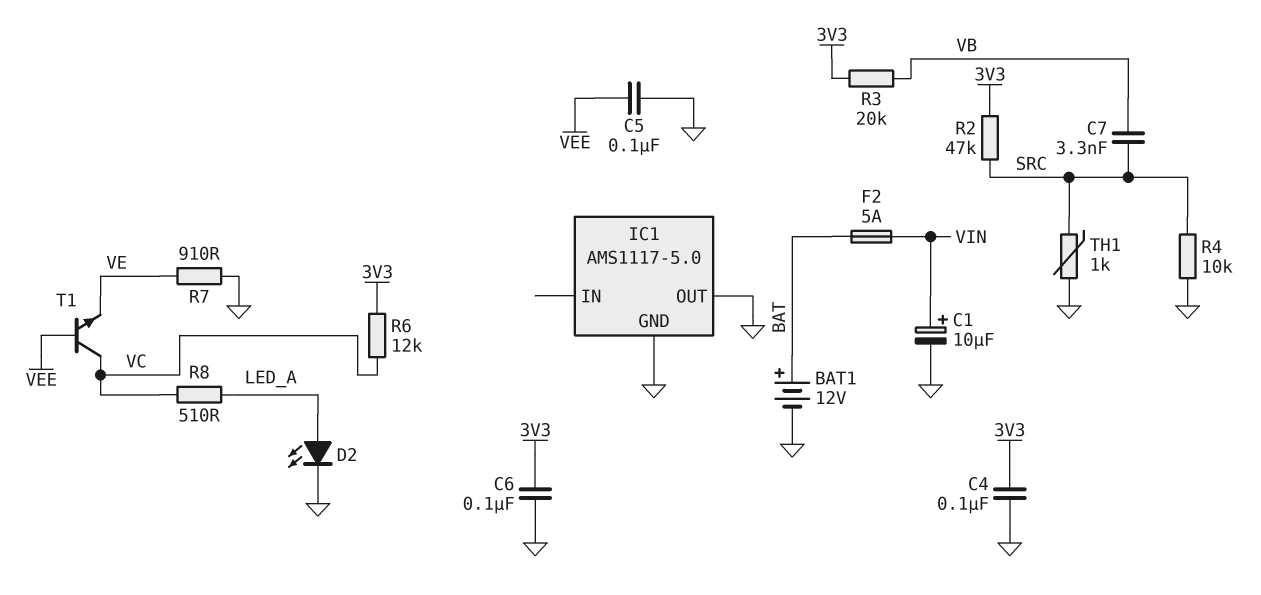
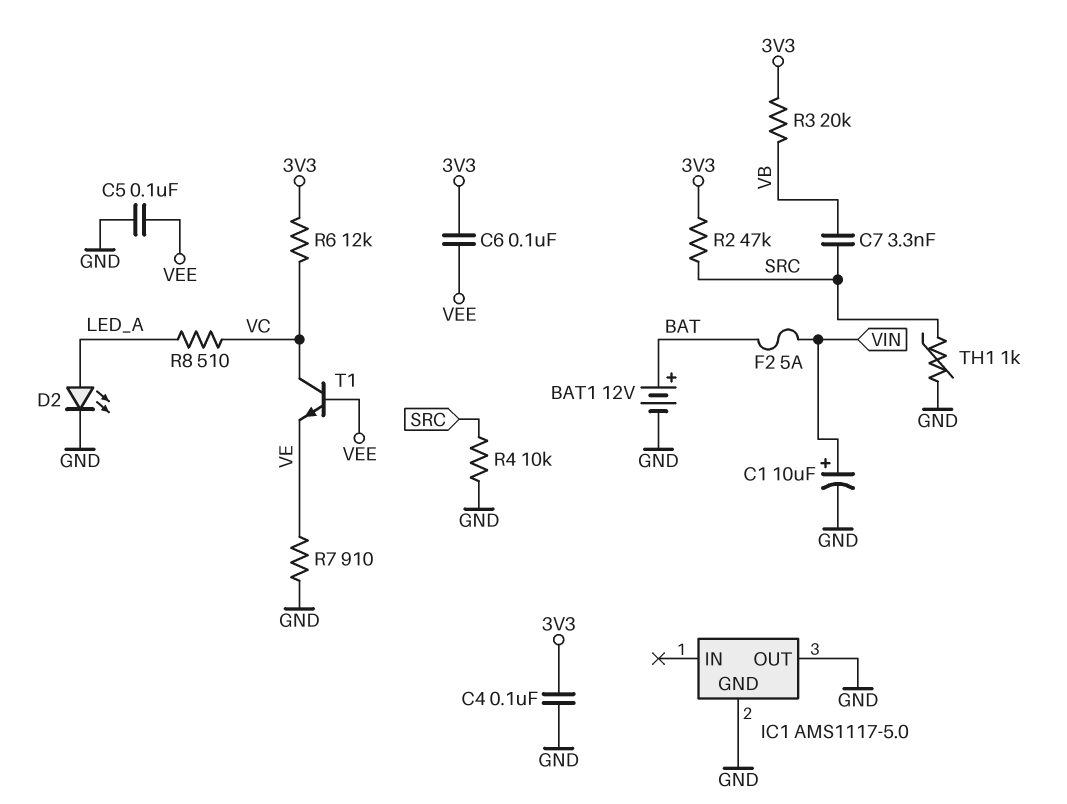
C6: 100nF (3V3, GND) -> 100nF (3V3, VEE)

